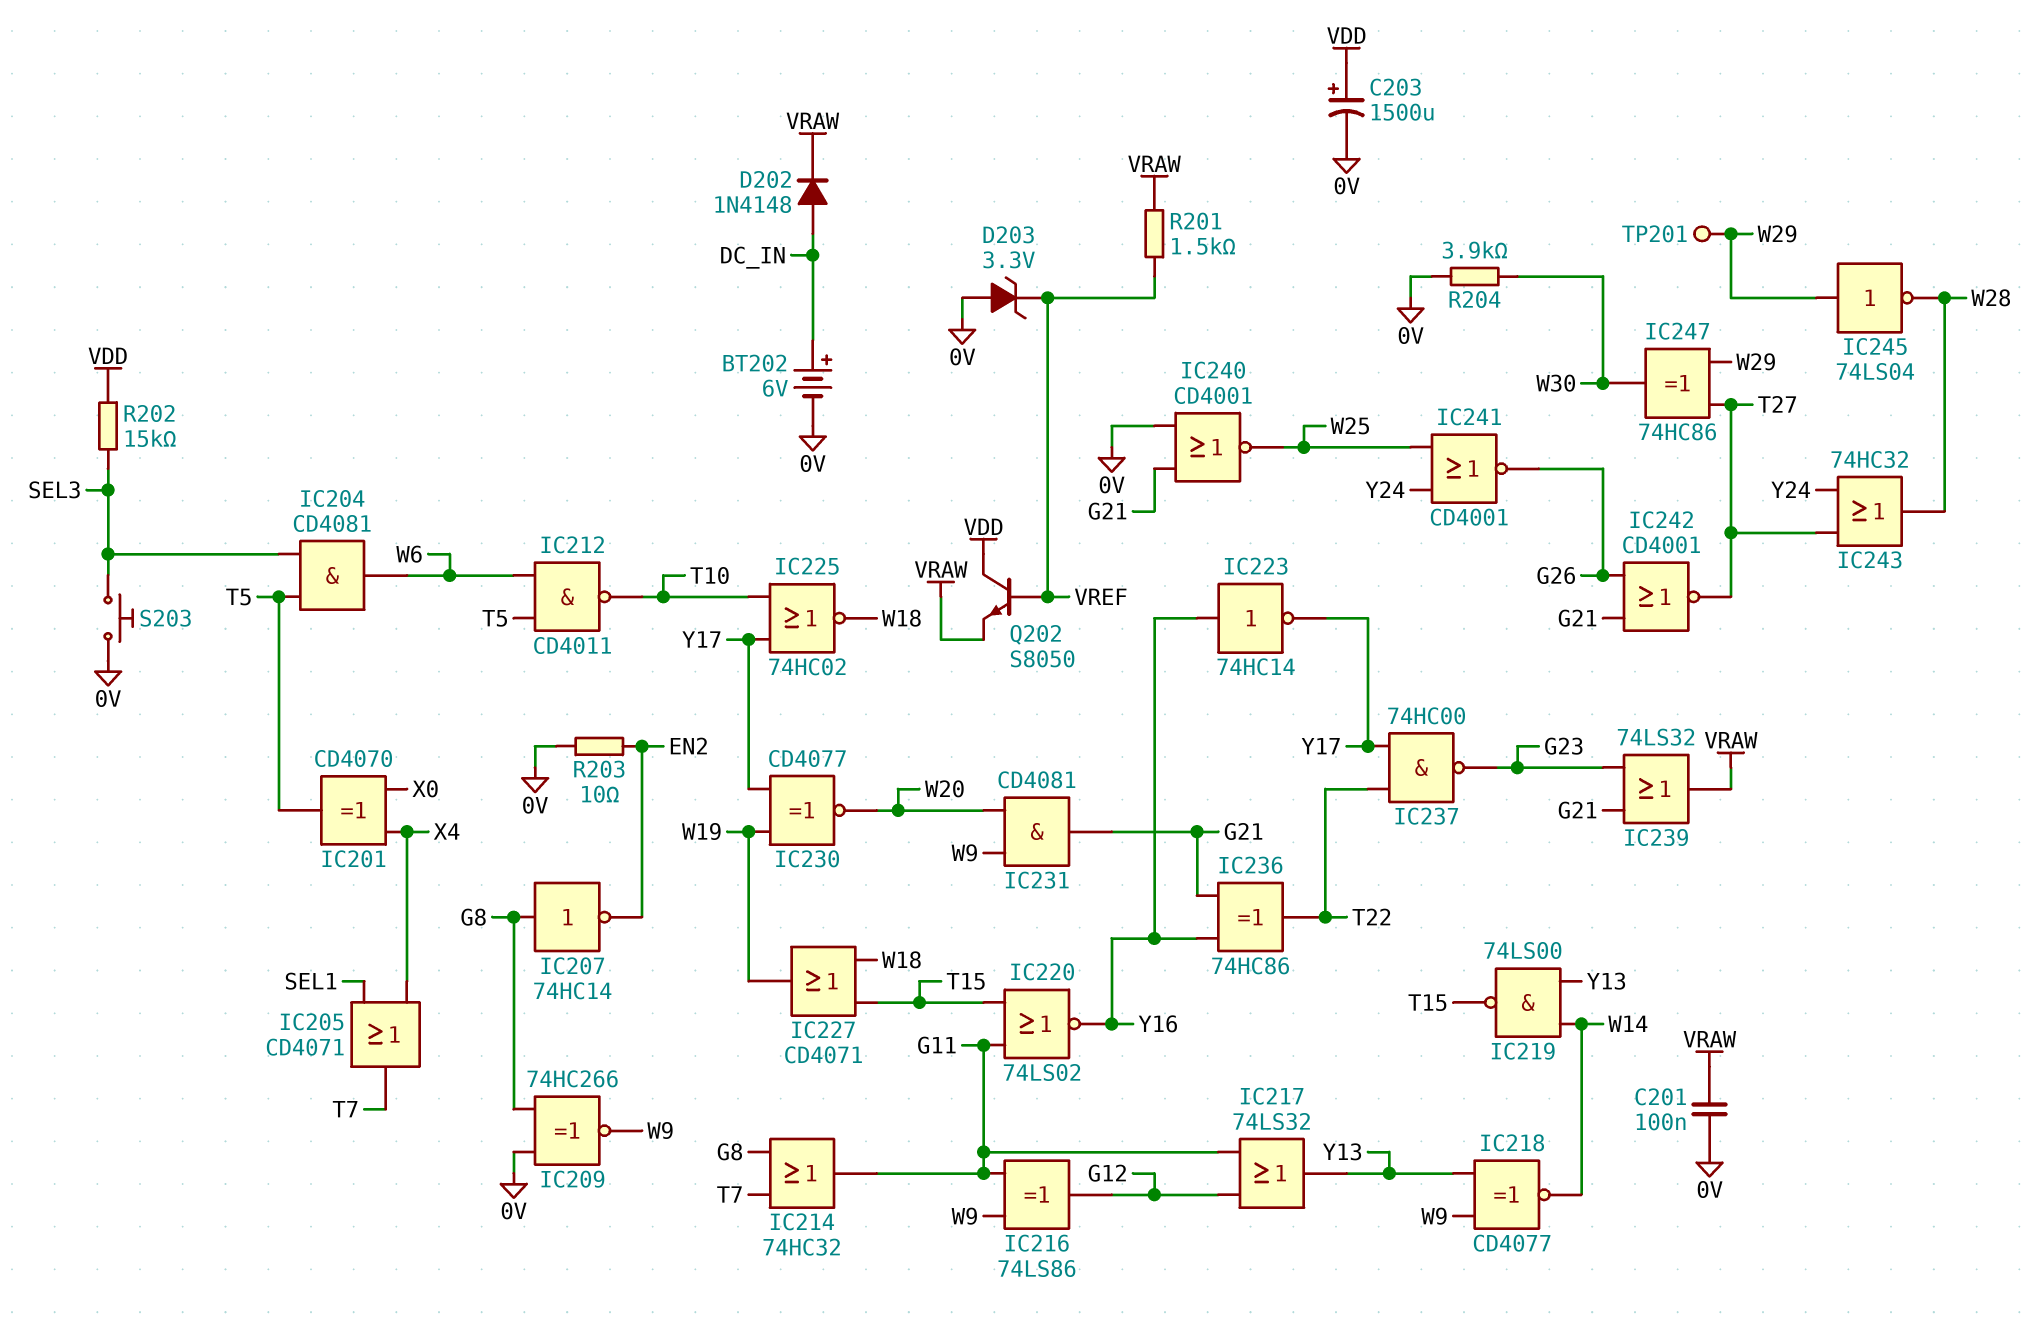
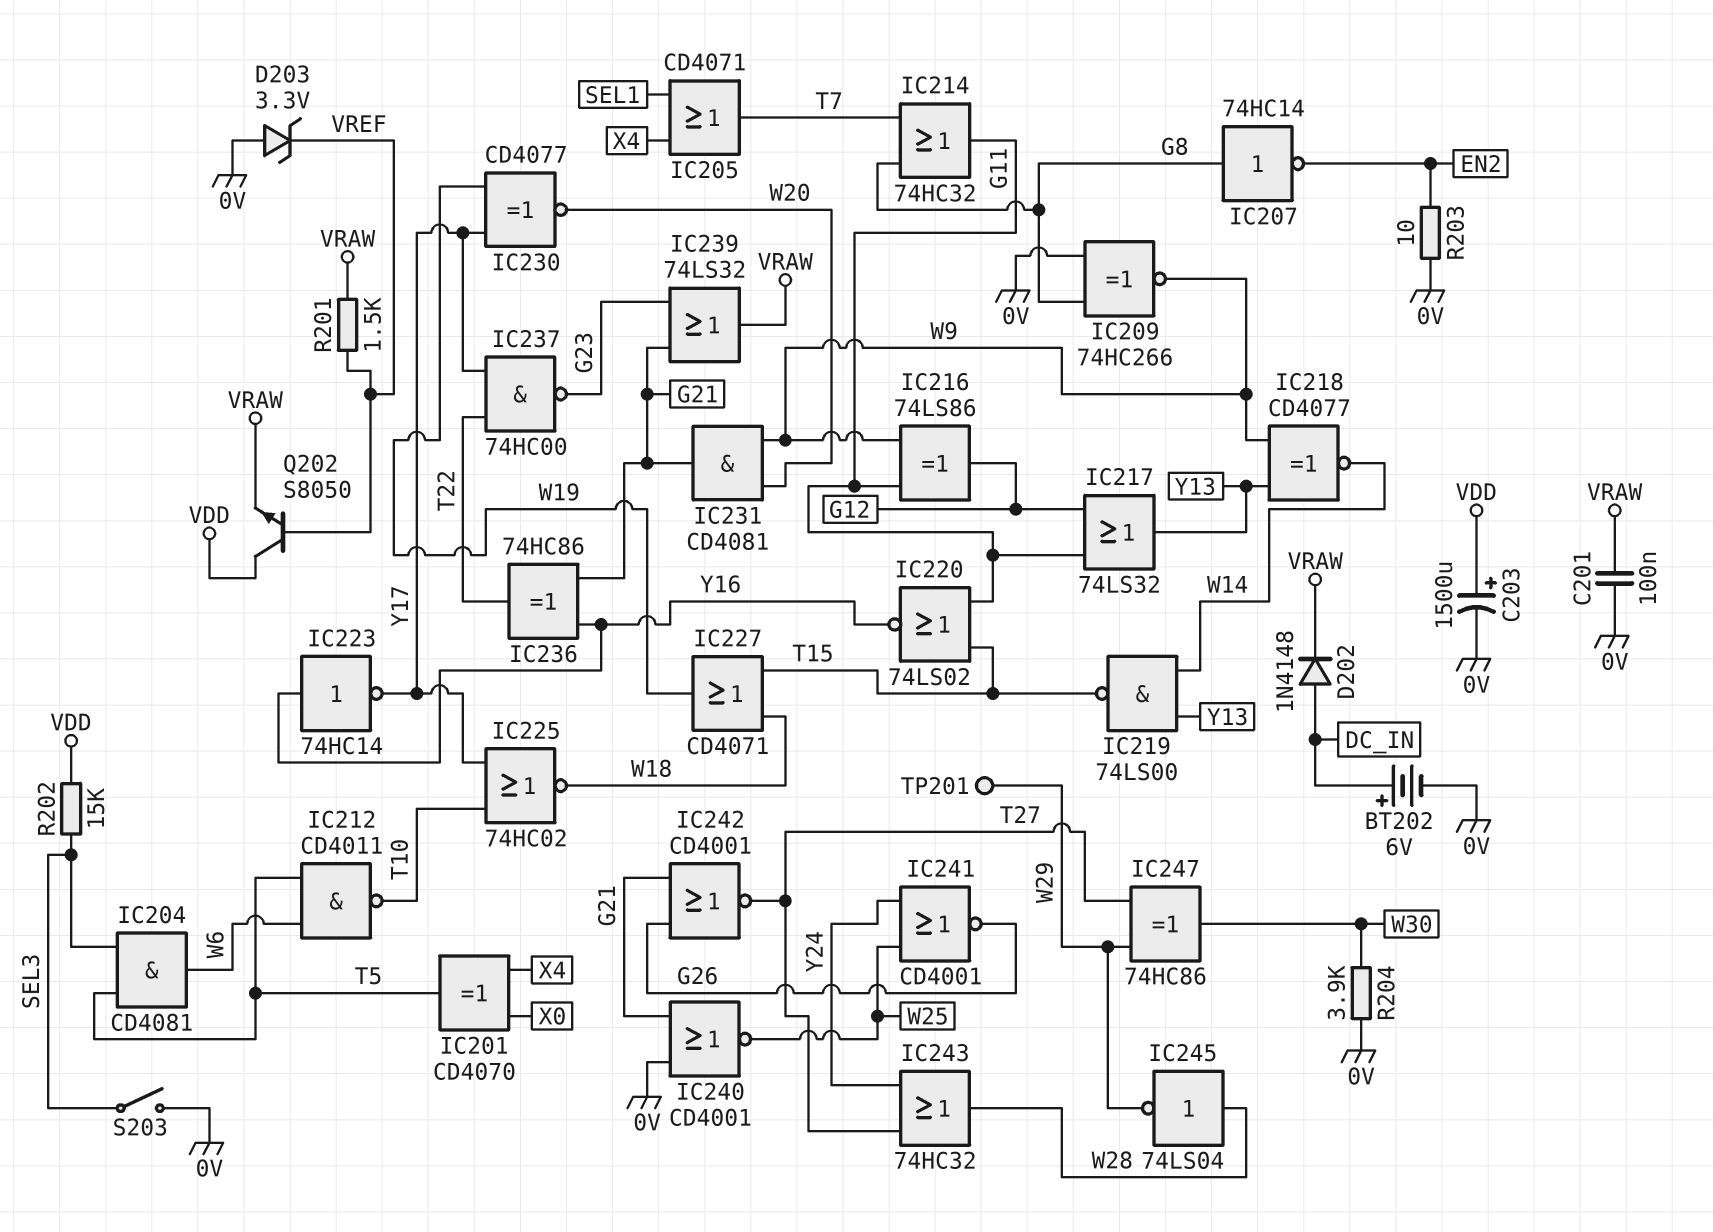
IC245: NOT 74LS04 (in W29, out W28) -> NOT 74LS04 (in W28, out W29)
S203: button (0V, SEL3) -> switch (0V, SEL3)

